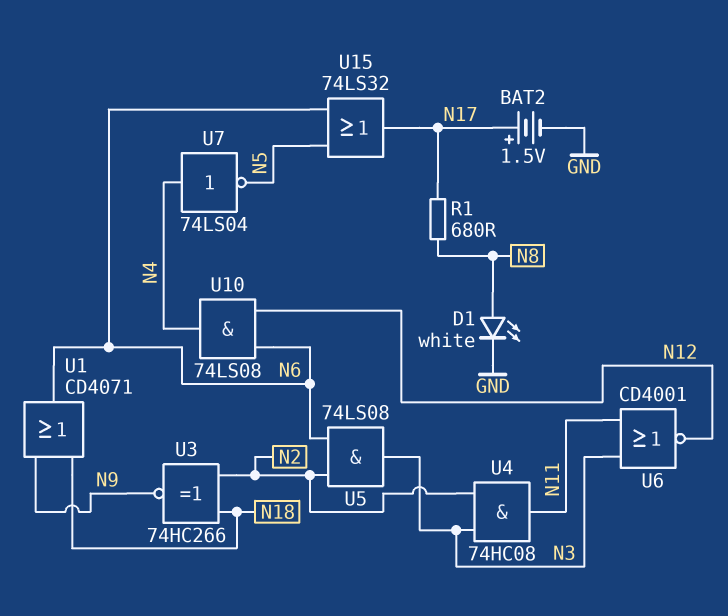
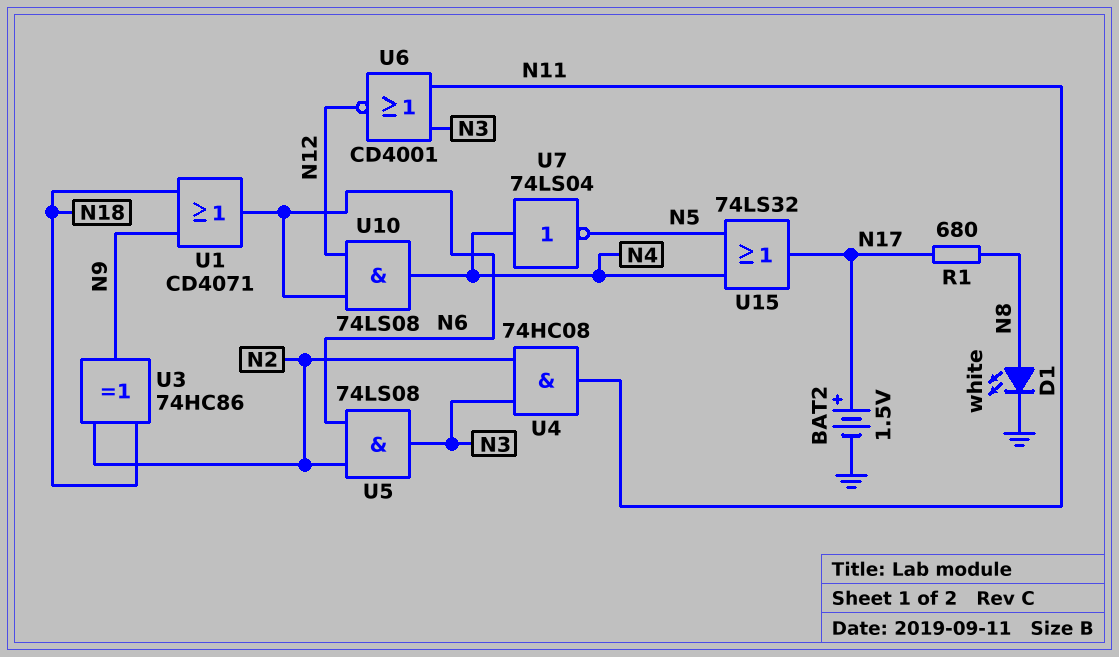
U3: XNOR 74HC266 (in N2, in N18, out N9) -> XOR 74HC86 (in N2, in N18, out N9)
U15: OR 74LS32 (in N5, in N6, out N17) -> OR 74LS32 (in N4, in N5, out N17)

